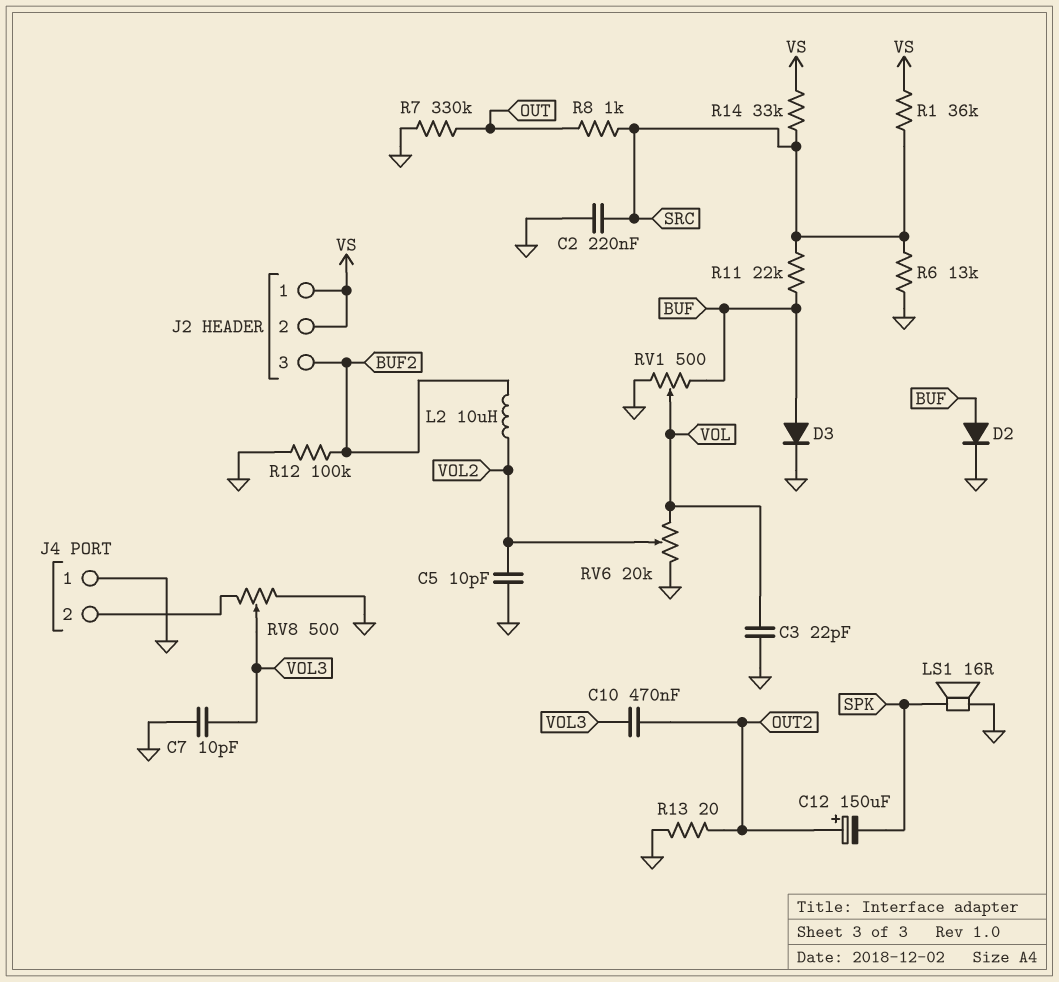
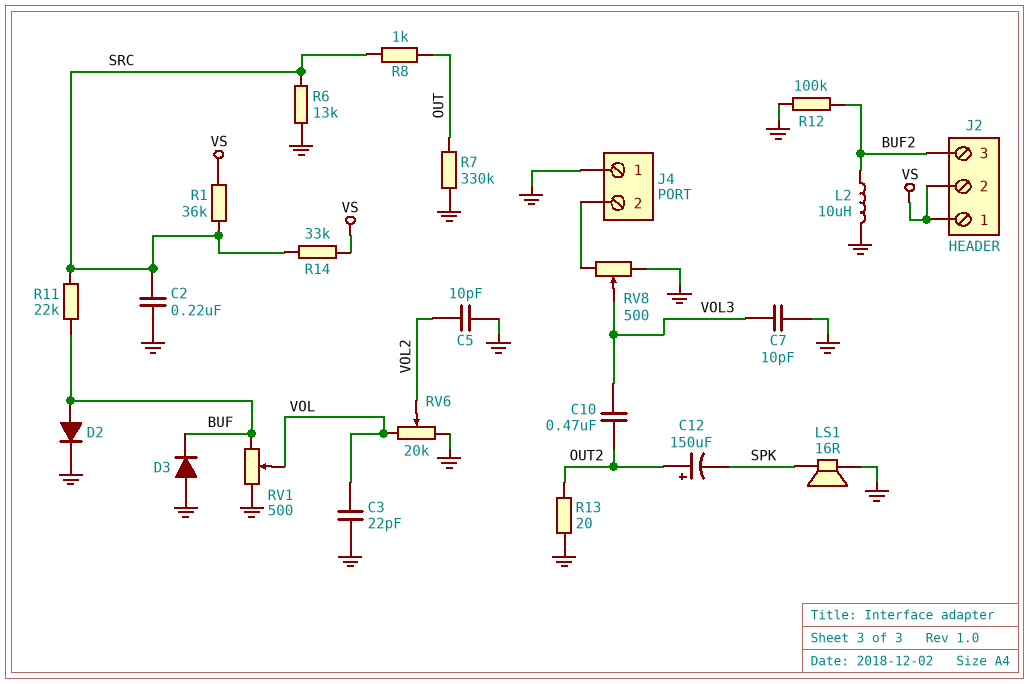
D3: diode (A BUF, K GND) -> diode (A GND, K BUF)
L2: 10uH (BUF2, VOL2) -> 10uH (BUF2, GND)

